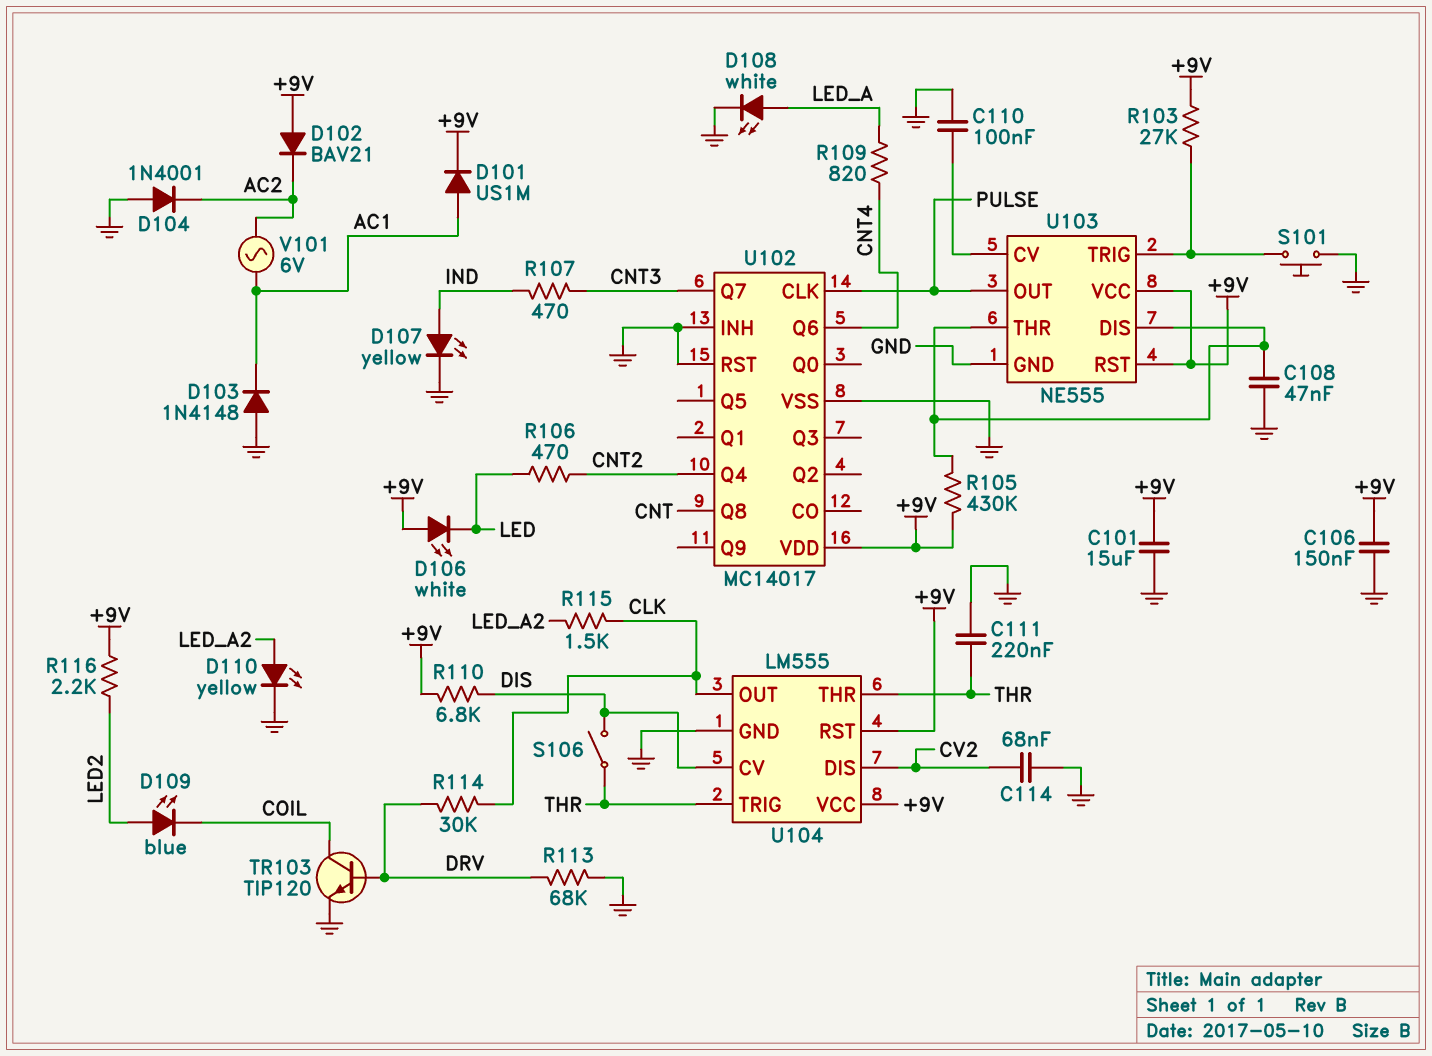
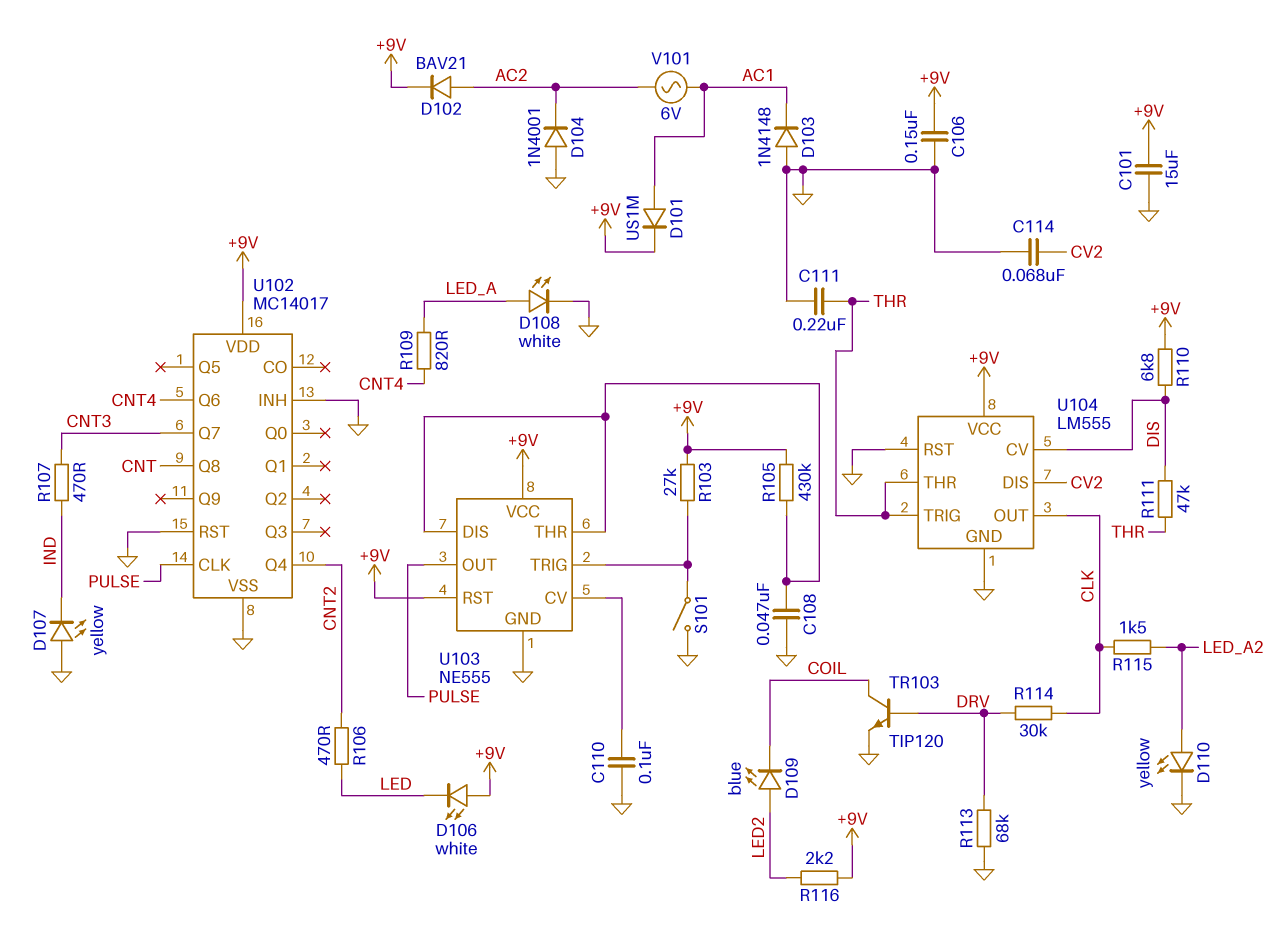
D102: diode BAV21 (A +9V, K AC2) -> diode BAV21 (A AC2, K +9V)
D107: LED yellow (A IND, K GND) -> LED yellow (A GND, K IND)
R111: none -> 47k (DIS, THR)
S101: button (GND, U103/TRIG) -> switch (GND, U103/TRIG)
S106: switch (DIS, THR) -> none
U104 pin RST: +9V -> GND

